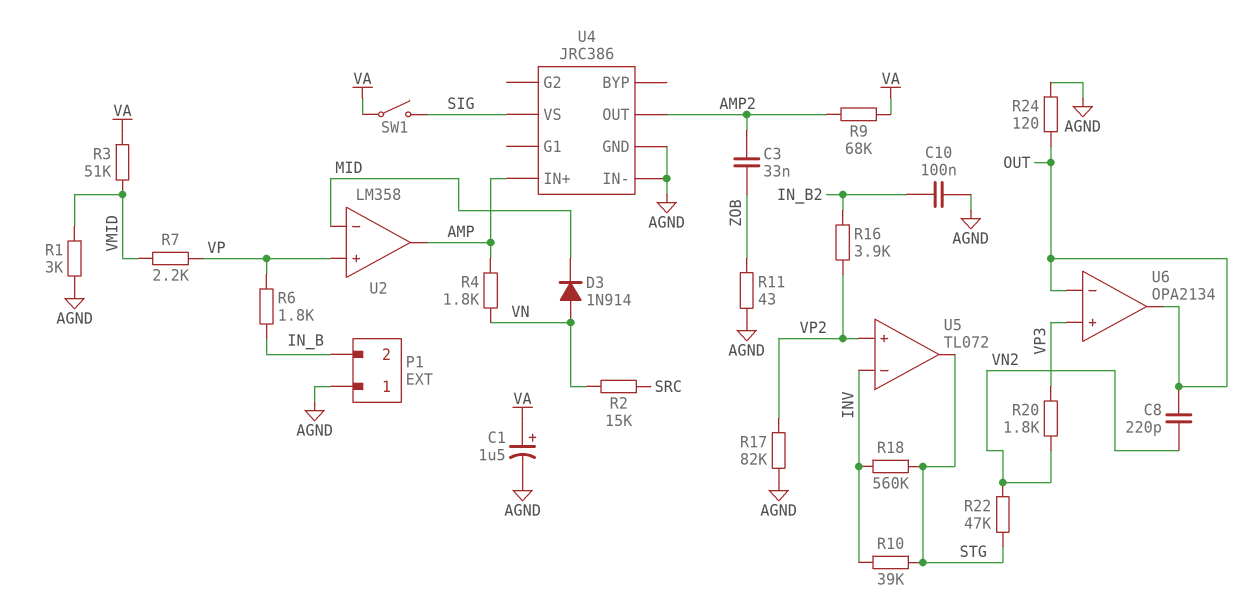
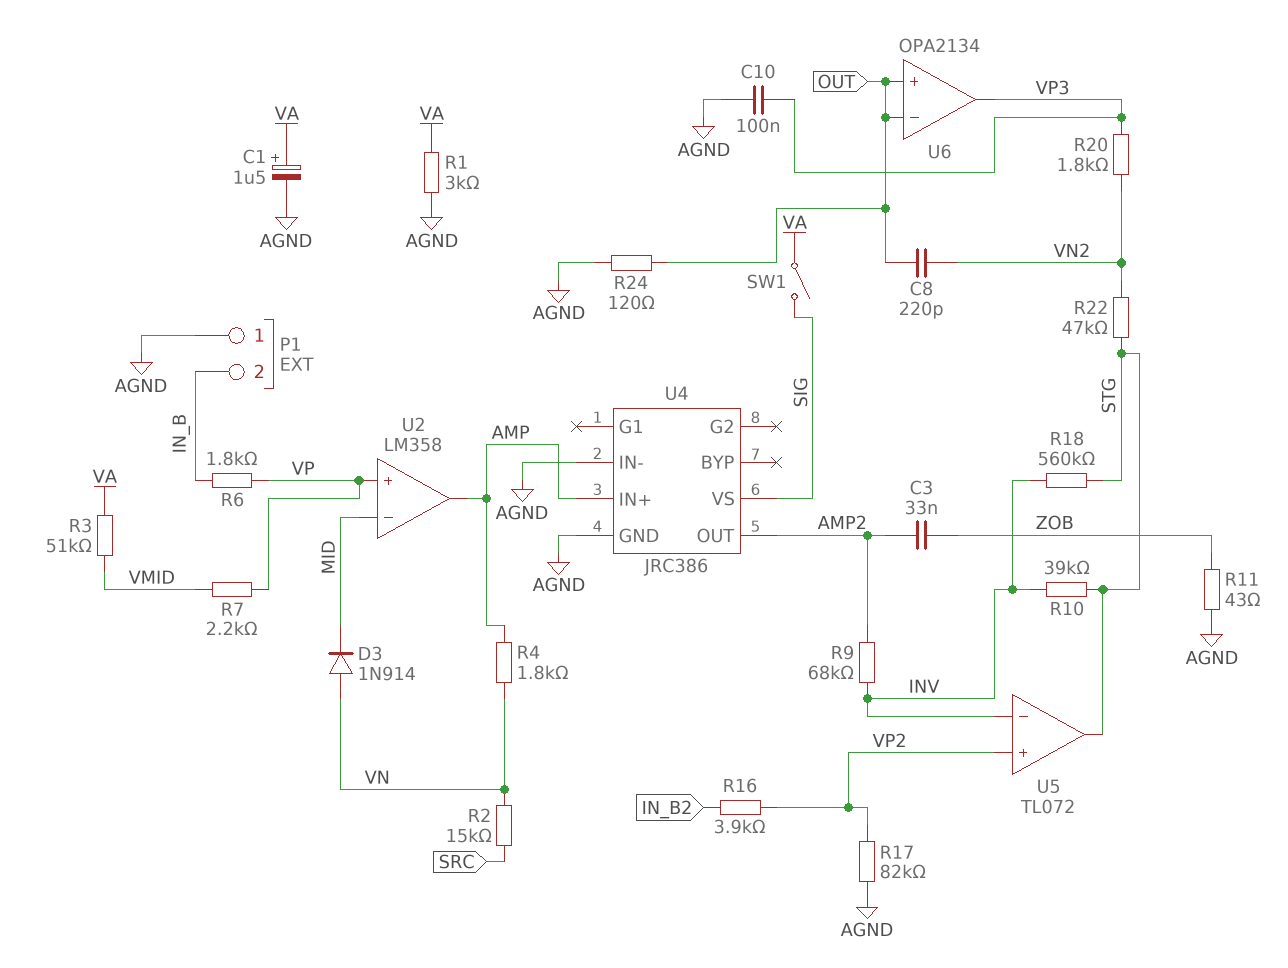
C10: 100nF (AGND, IN_B2) -> 100nF (AGND, VP3)
R1: 3k (AGND, VMID) -> 3k (AGND, VA)
R9: 68k (AMP2, VA) -> 68k (AMP2, INV)
U6 pin in+: VP3 -> OUT
U6 pin out: OUT -> VP3

